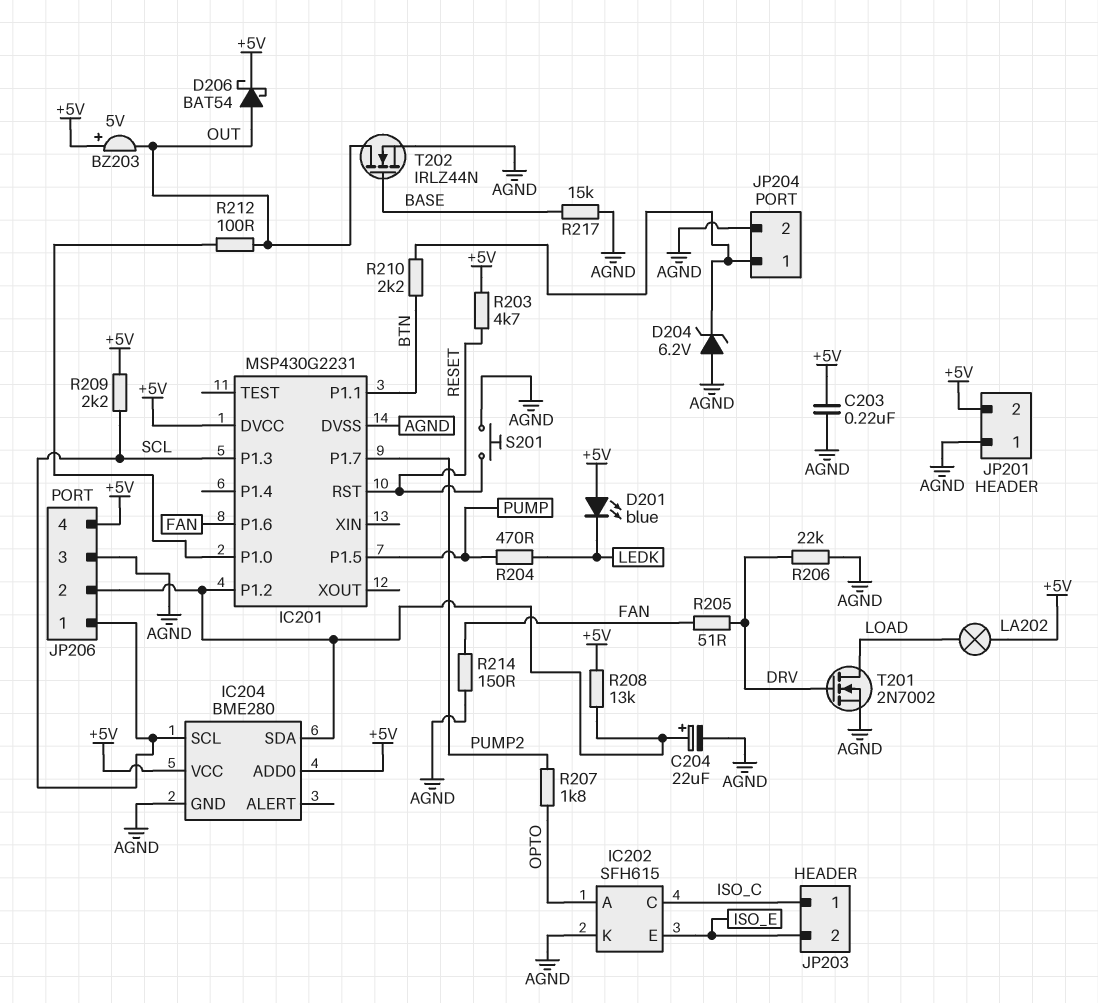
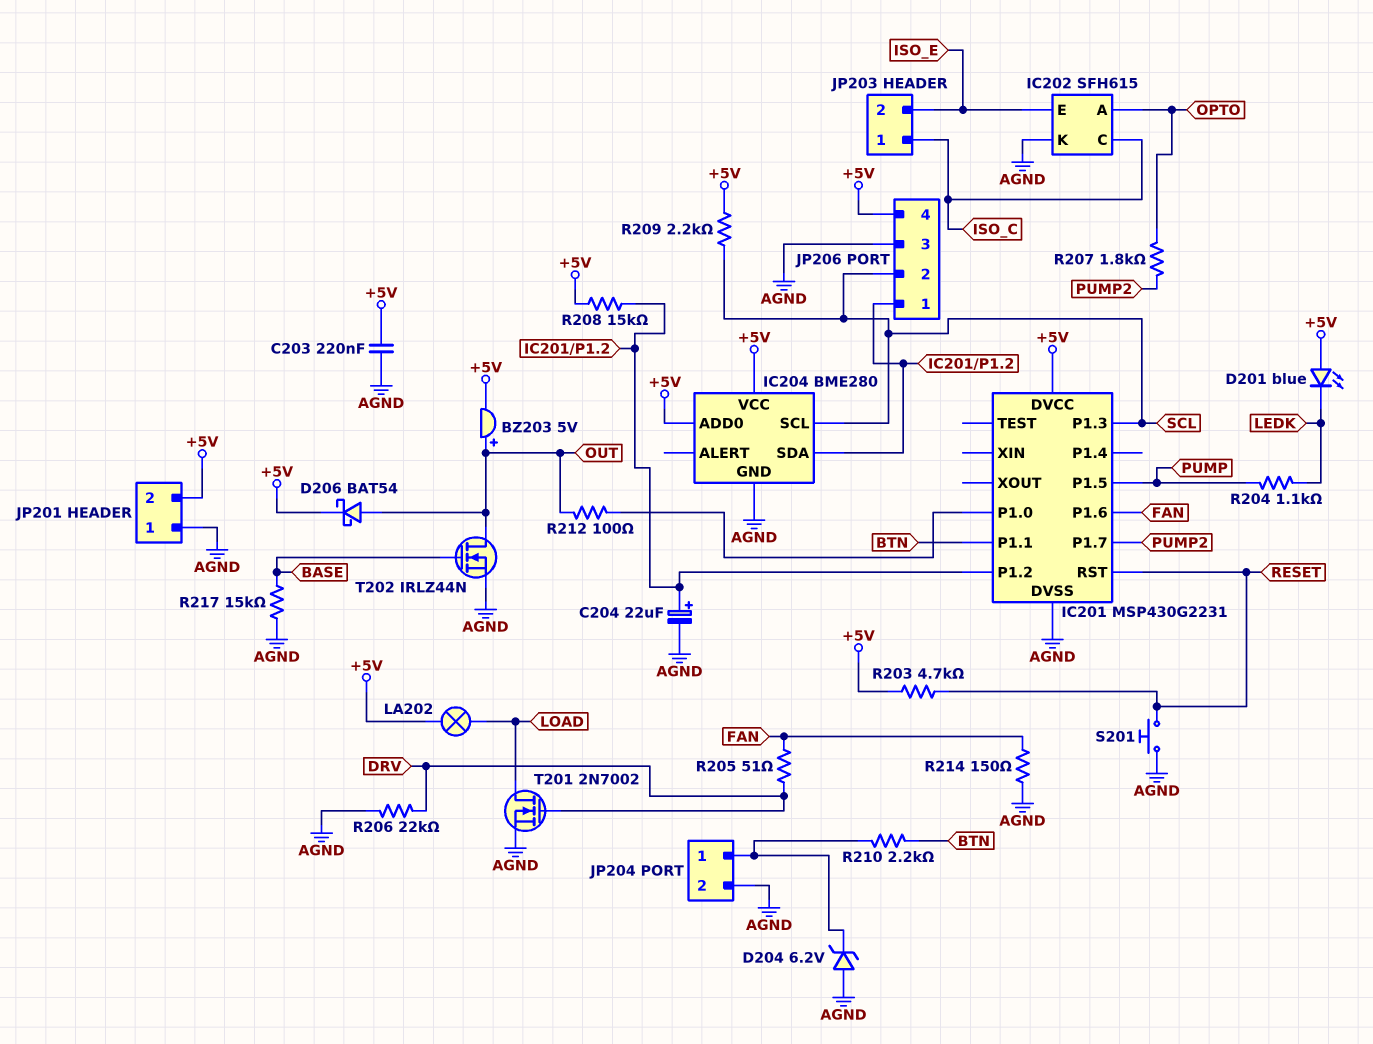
BZ203: buzzer 5V (plus +5V, minus OUT) -> buzzer 5V (plus OUT, minus +5V)
JP206 pin 1: SCL -> IC201/P1.2
JP206 pin 2: IC201/P1.2 -> SCL
R204: 470 (LEDK, PUMP) -> 1.1k (LEDK, PUMP)
R208: 13k (+5V, IC201/P1.2) -> 15k (+5V, IC201/P1.2)

